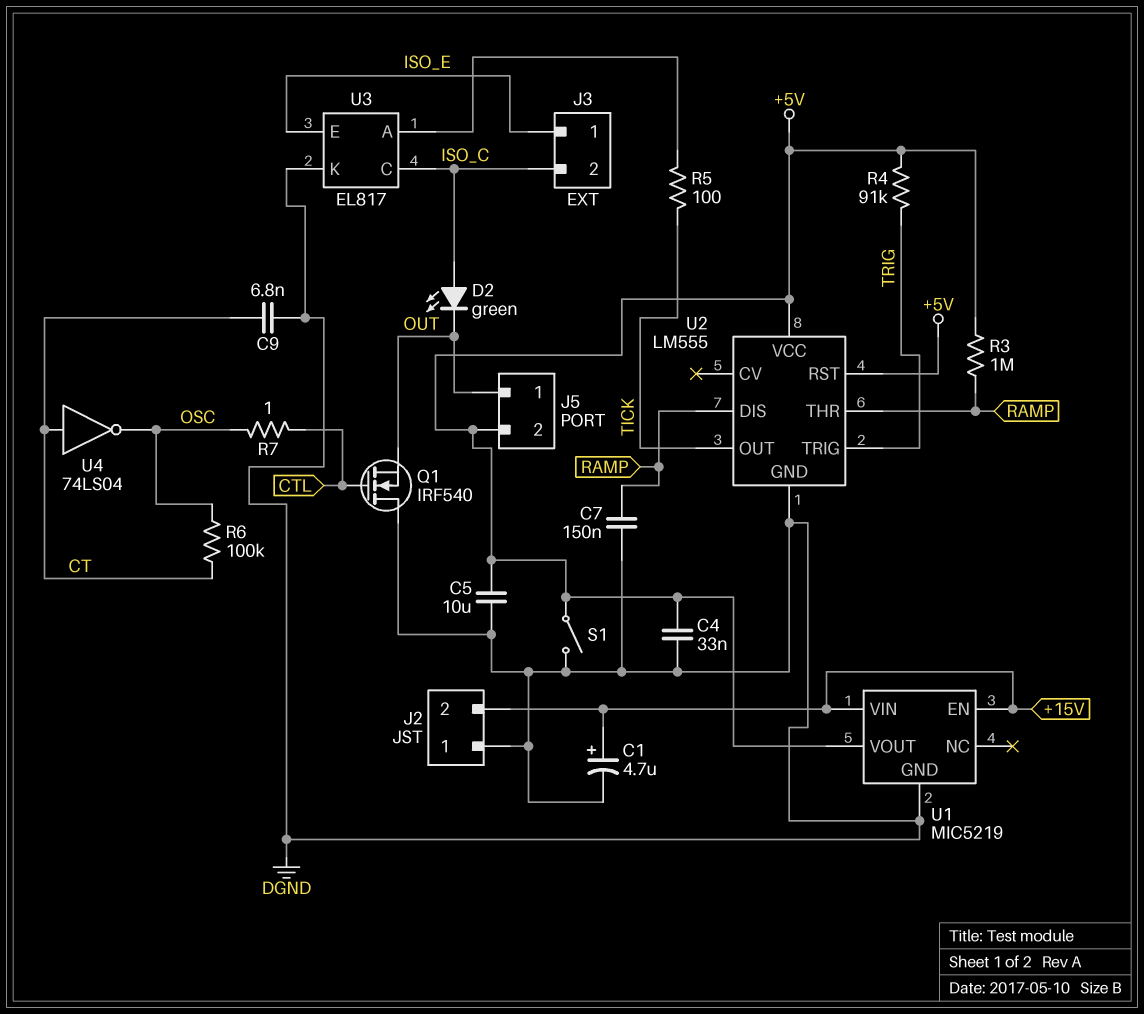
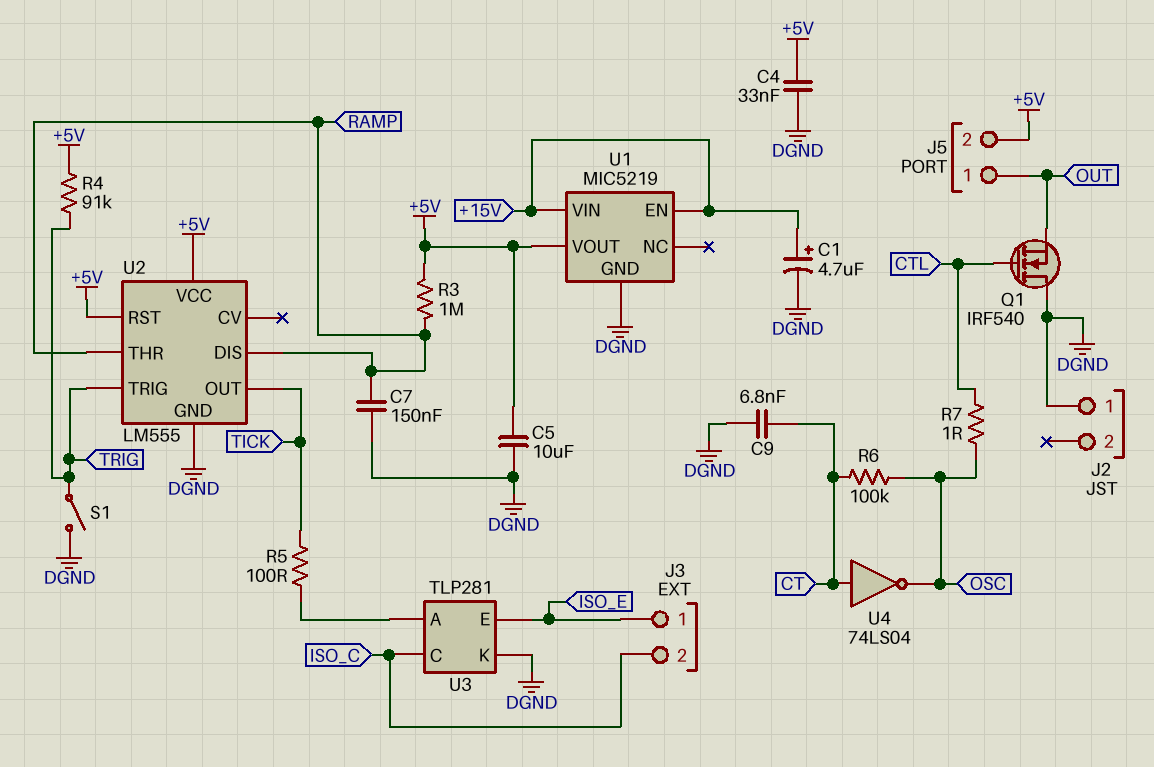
D2: LED green (A ISO_C, K OUT) -> none
J2 pin 2: +15V -> none
S1: switch (+5V, DGND) -> switch (DGND, TRIG)
U3: EL817 -> TLP281

